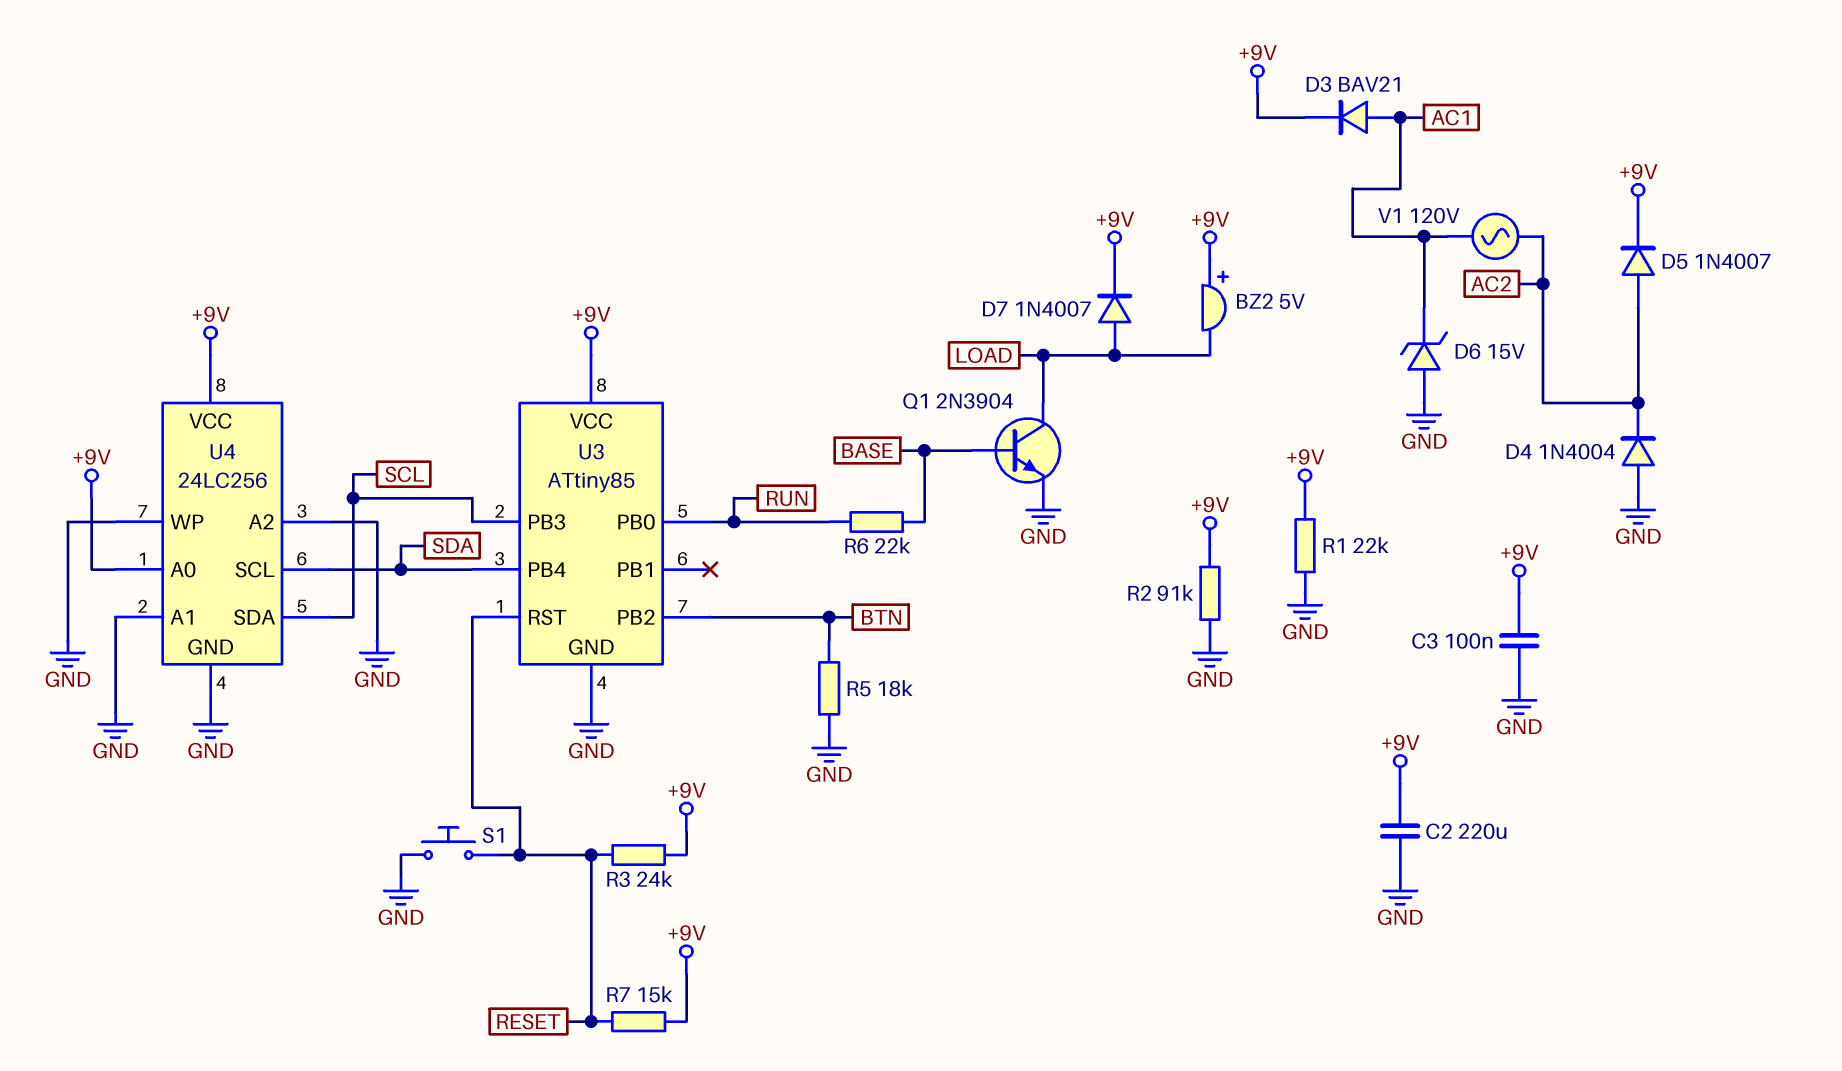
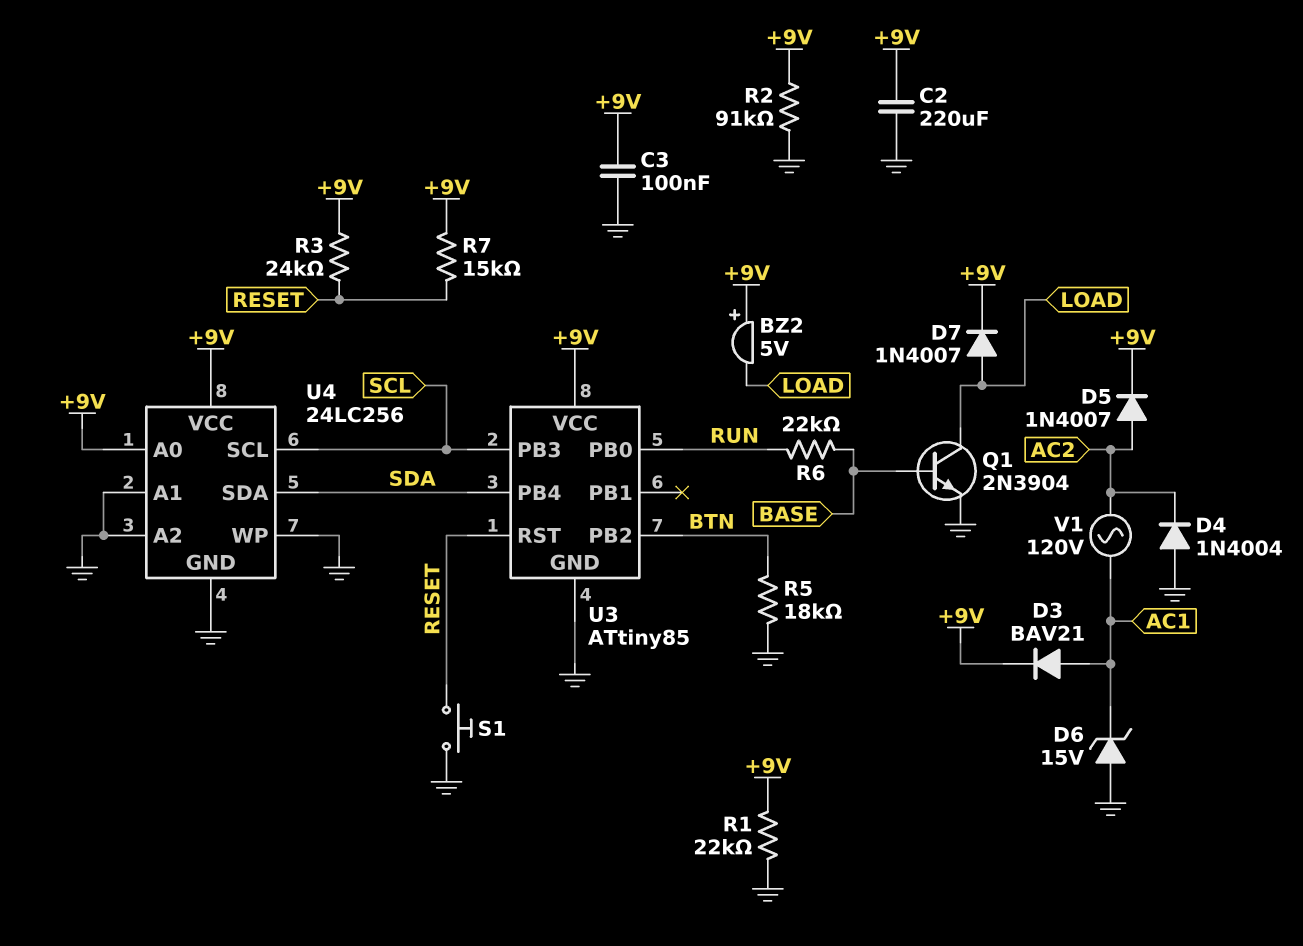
U4 pin SCL: SDA -> SCL
U4 pin SDA: SCL -> SDA

